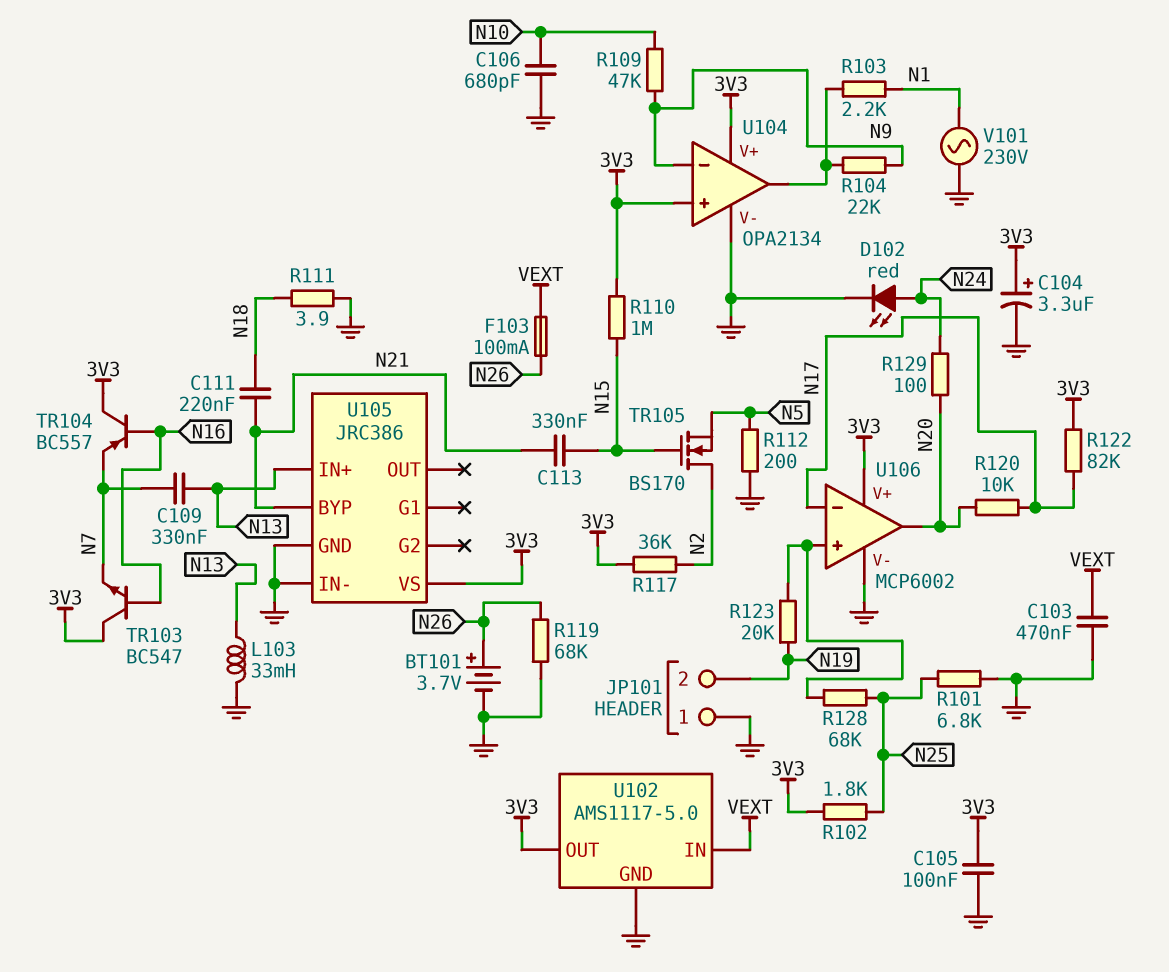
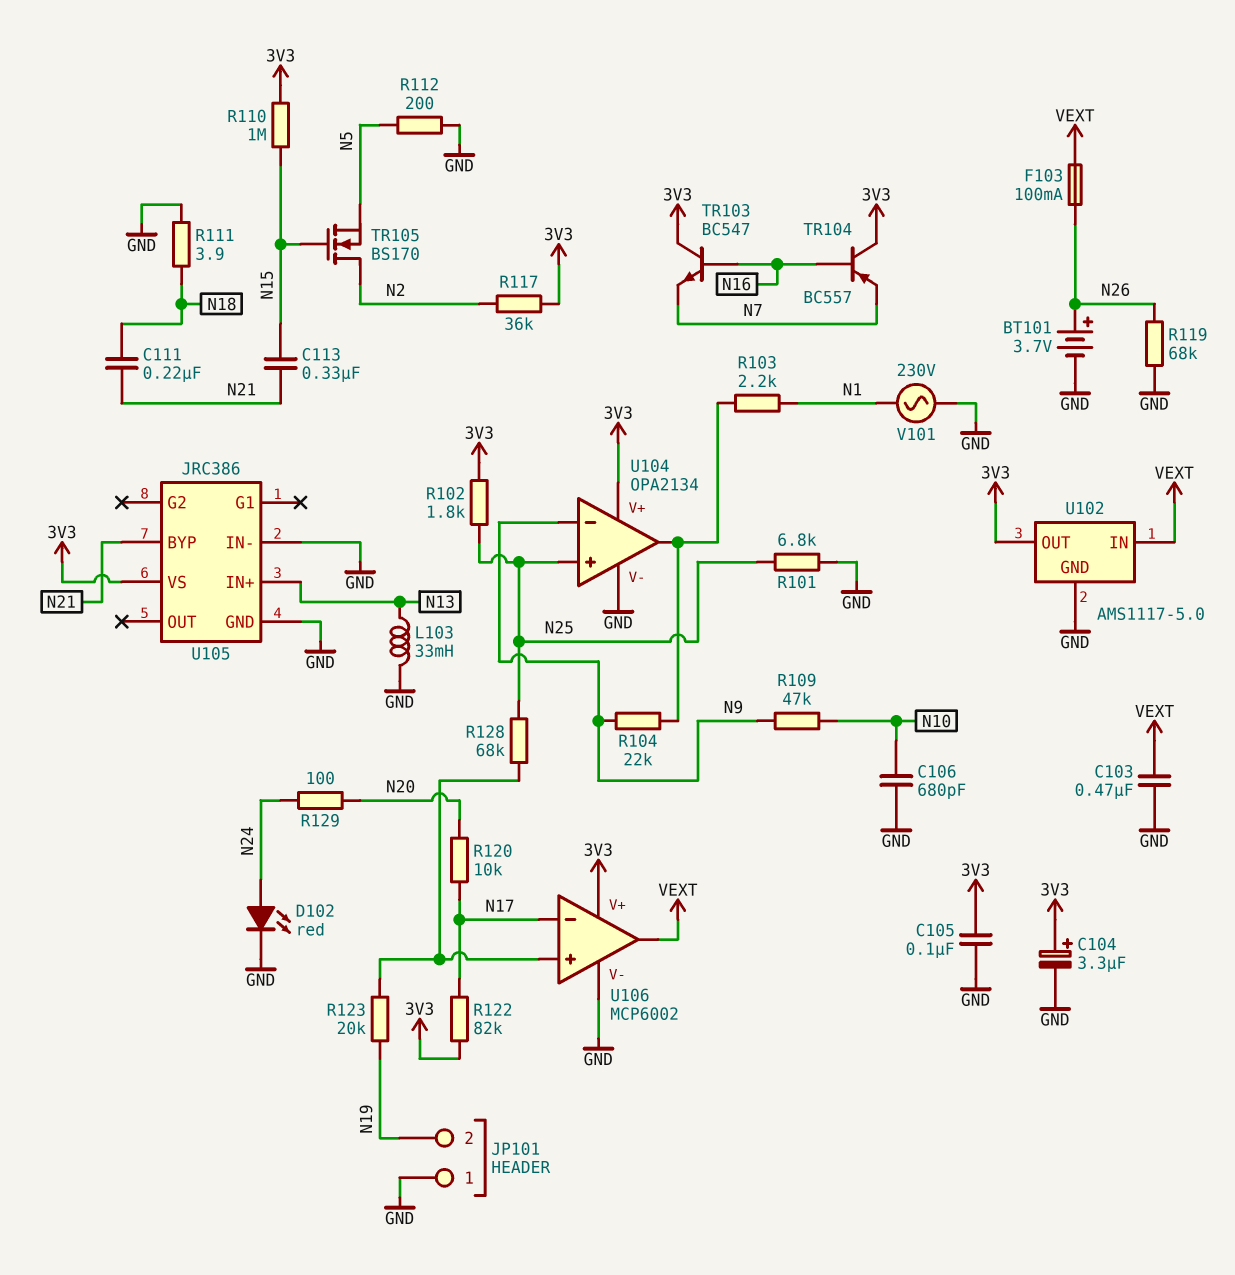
C109: 330nF (N7, N13) -> none
U104 pin in+: 3V3 -> N25
U106 pin out: N20 -> VEXT

